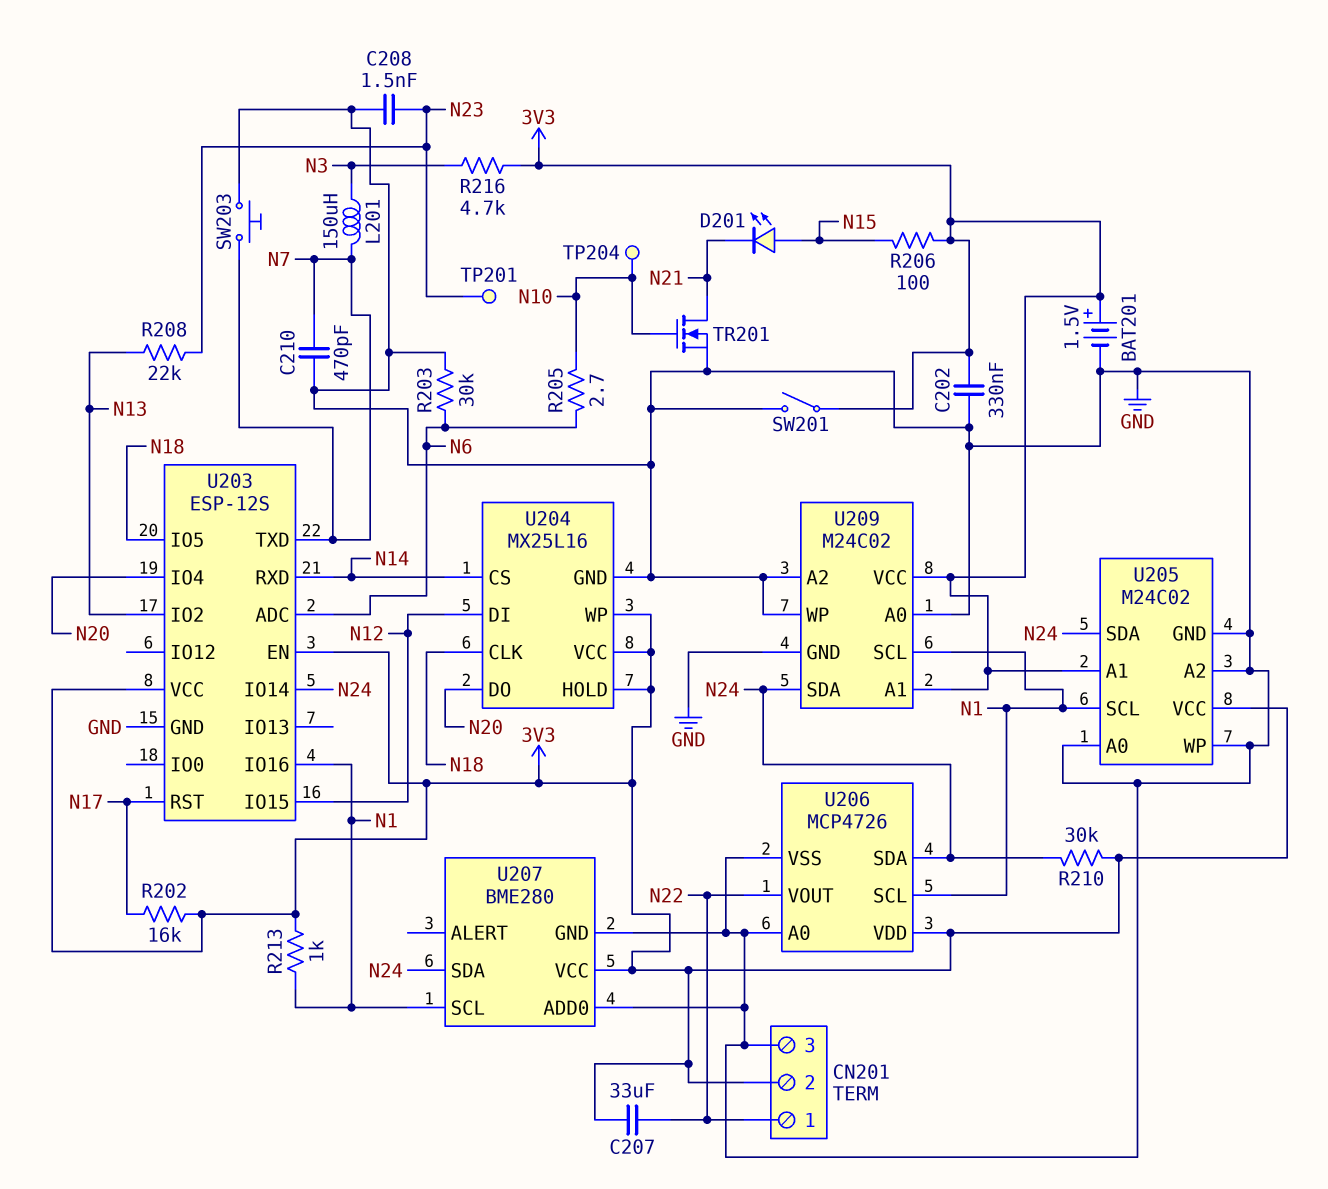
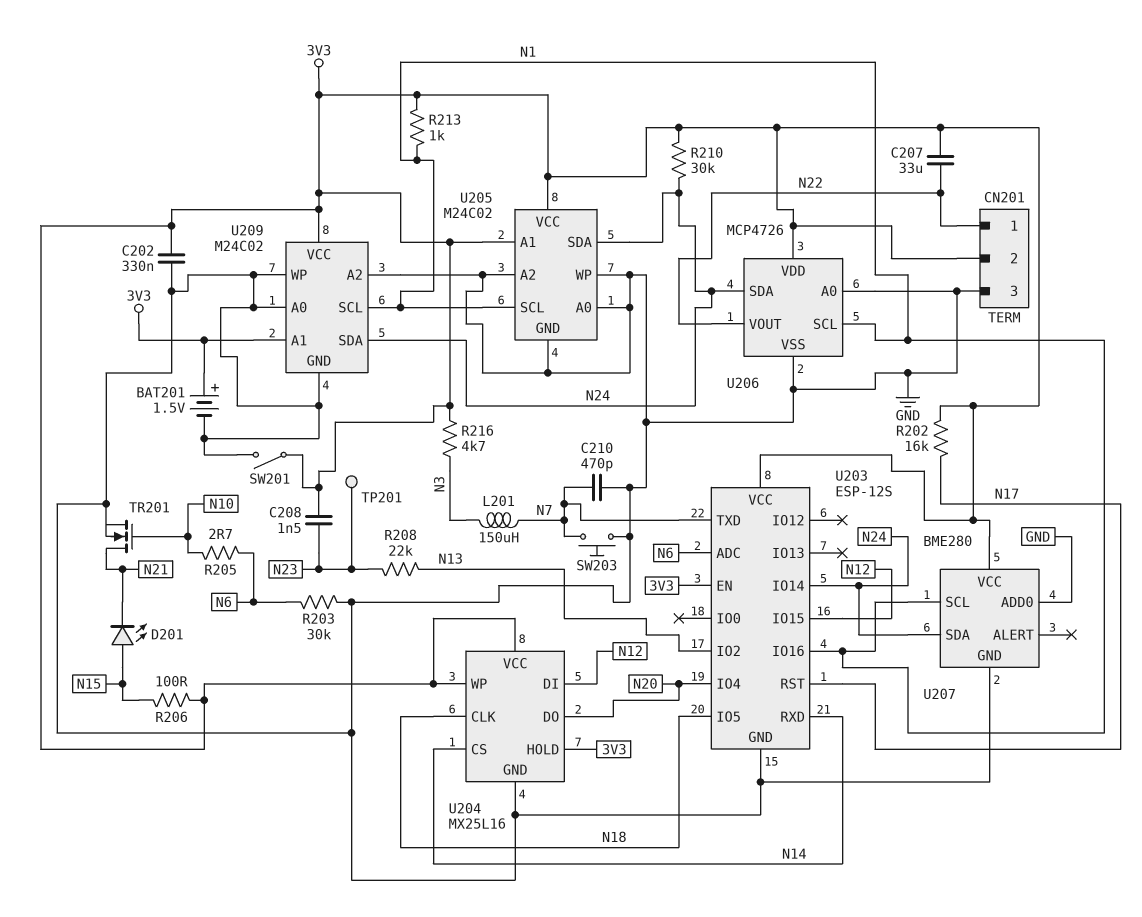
C208: 1.5nF (GND, N23) -> 1.5nF (3V3, N23)
TP204: test point (N10) -> none

